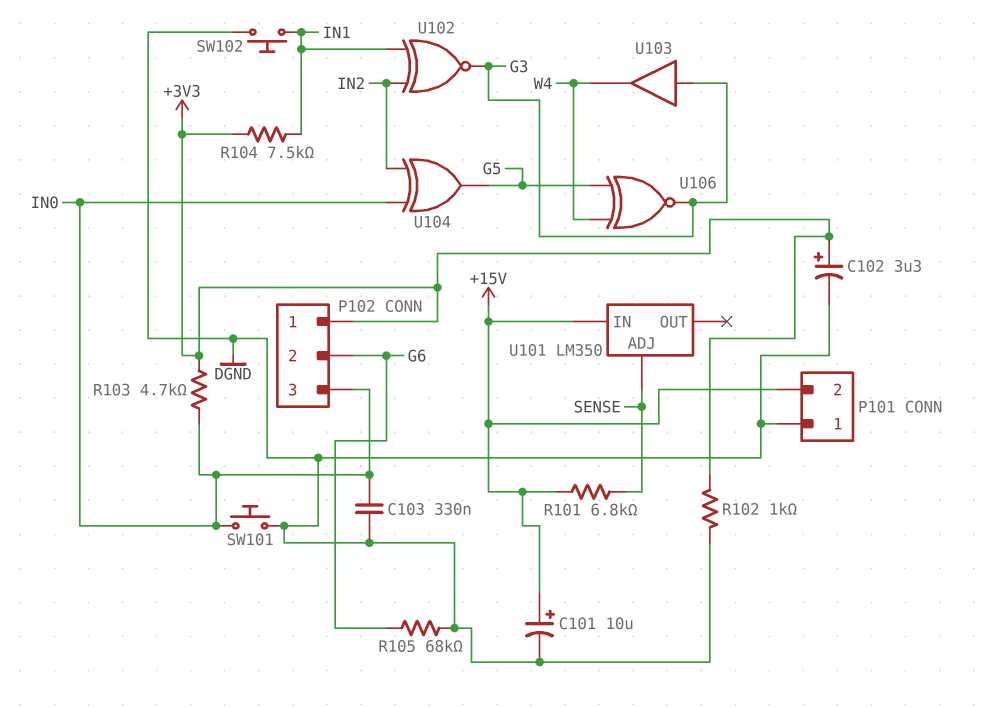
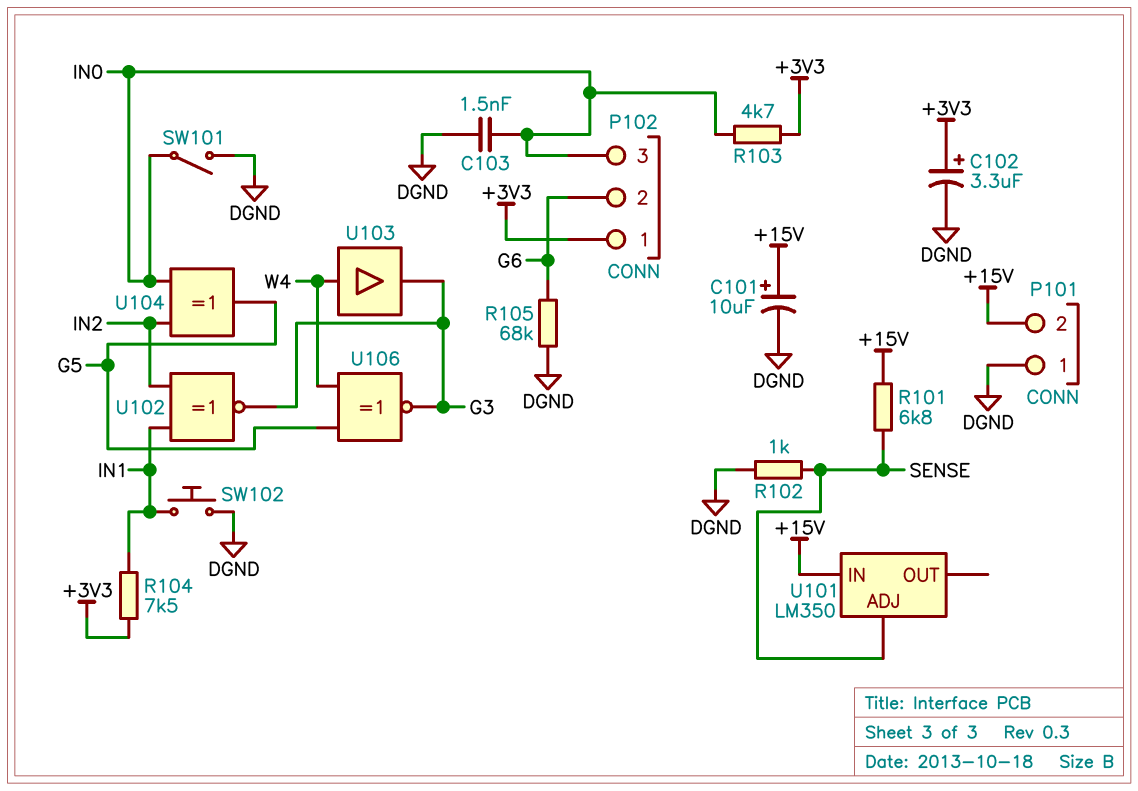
C103: 330nF (DGND, IN0) -> 1.5nF (DGND, IN0)
R102: 1k (+3V3, DGND) -> 1k (DGND, SENSE)
SW101: button (DGND, IN0) -> switch (DGND, IN0)
U103: buffer (in G3, out W4) -> buffer (in W4, out G3)

